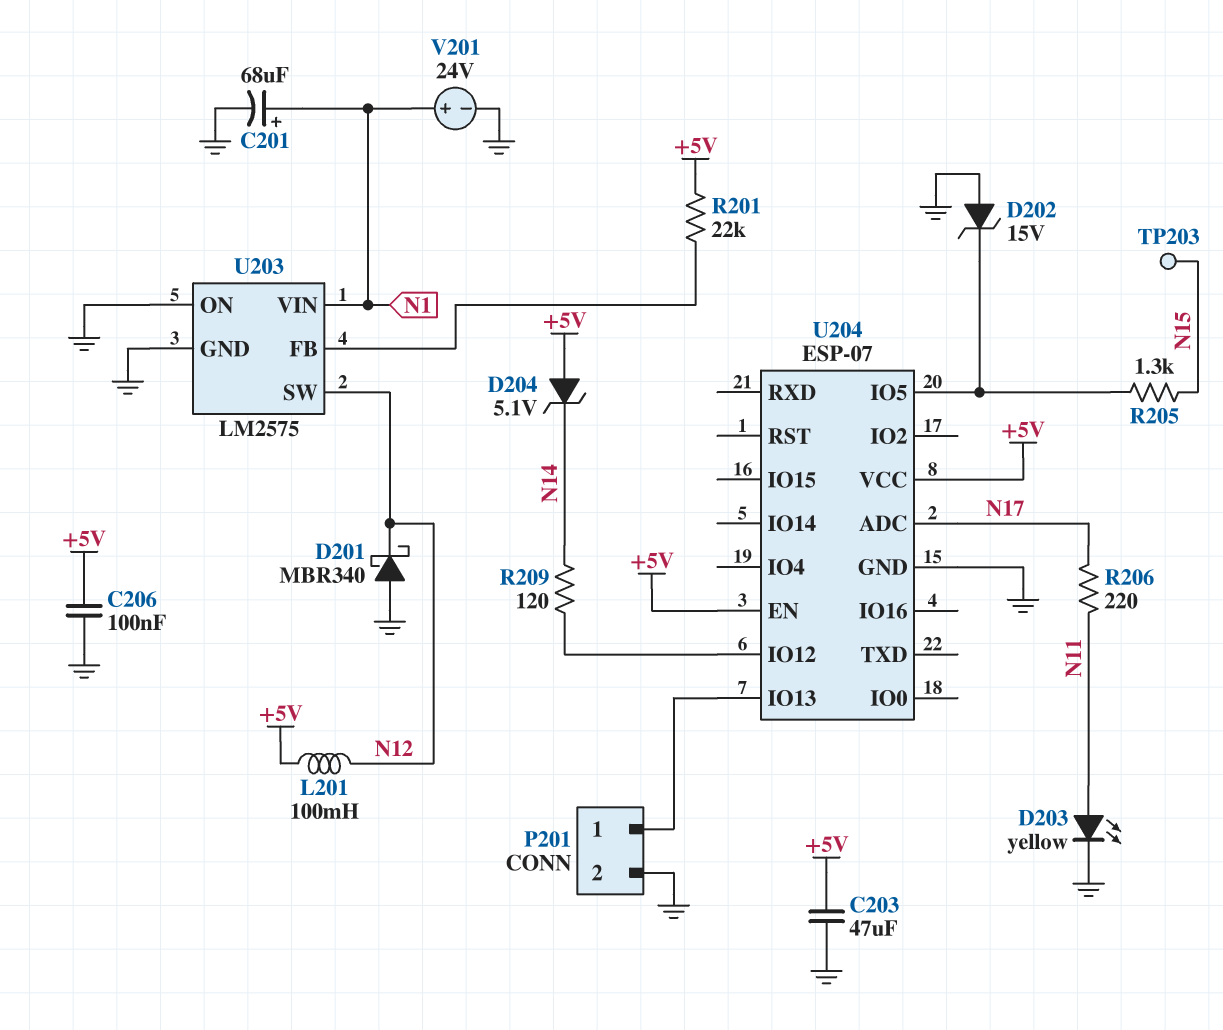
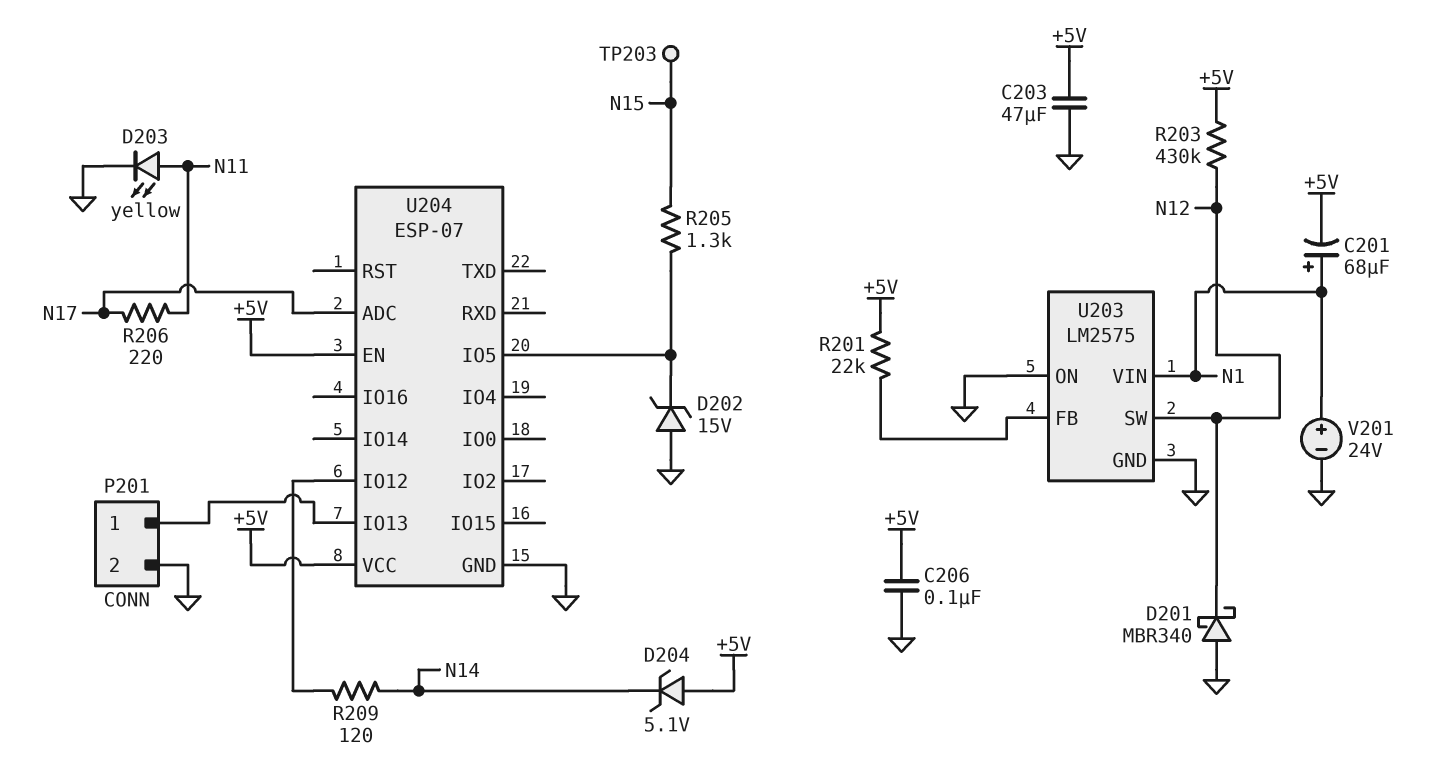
C201: 68uF (plus N1, minus GND) -> 68uF (plus N1, minus +5V)
L201: 100mH (+5V, N12) -> none
R203: none -> 430k (+5V, N12)

